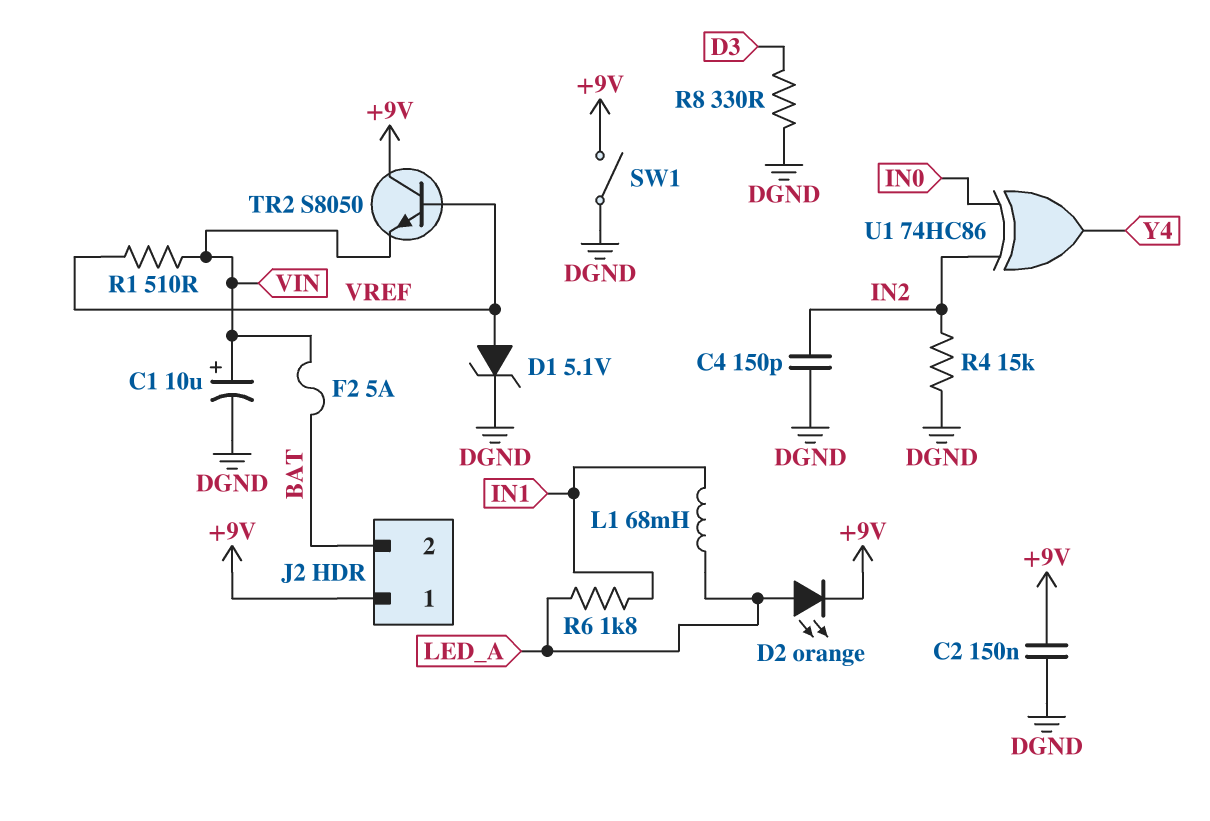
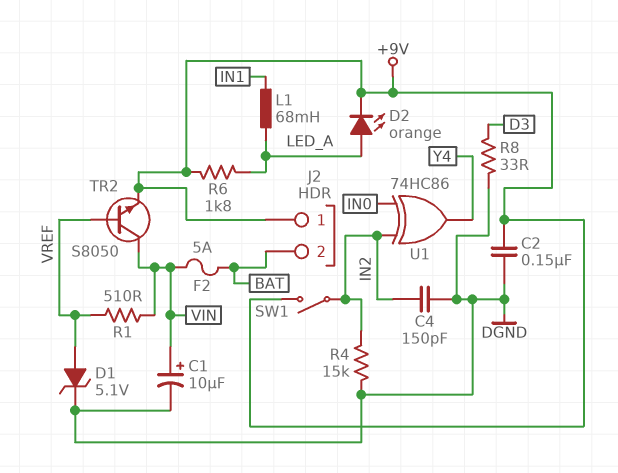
R6: 1.8k (IN1, LED_A) -> 1.8k (+9V, LED_A)
R8: 330 (D3, DGND) -> 33 (D3, DGND)
SW1: switch (+9V, DGND) -> switch (+9V, IN2)
TR2: NPN S8050 (B VREF, C +9V, E VIN) -> NPN S8050 (B VREF, C VIN, E +9V)

